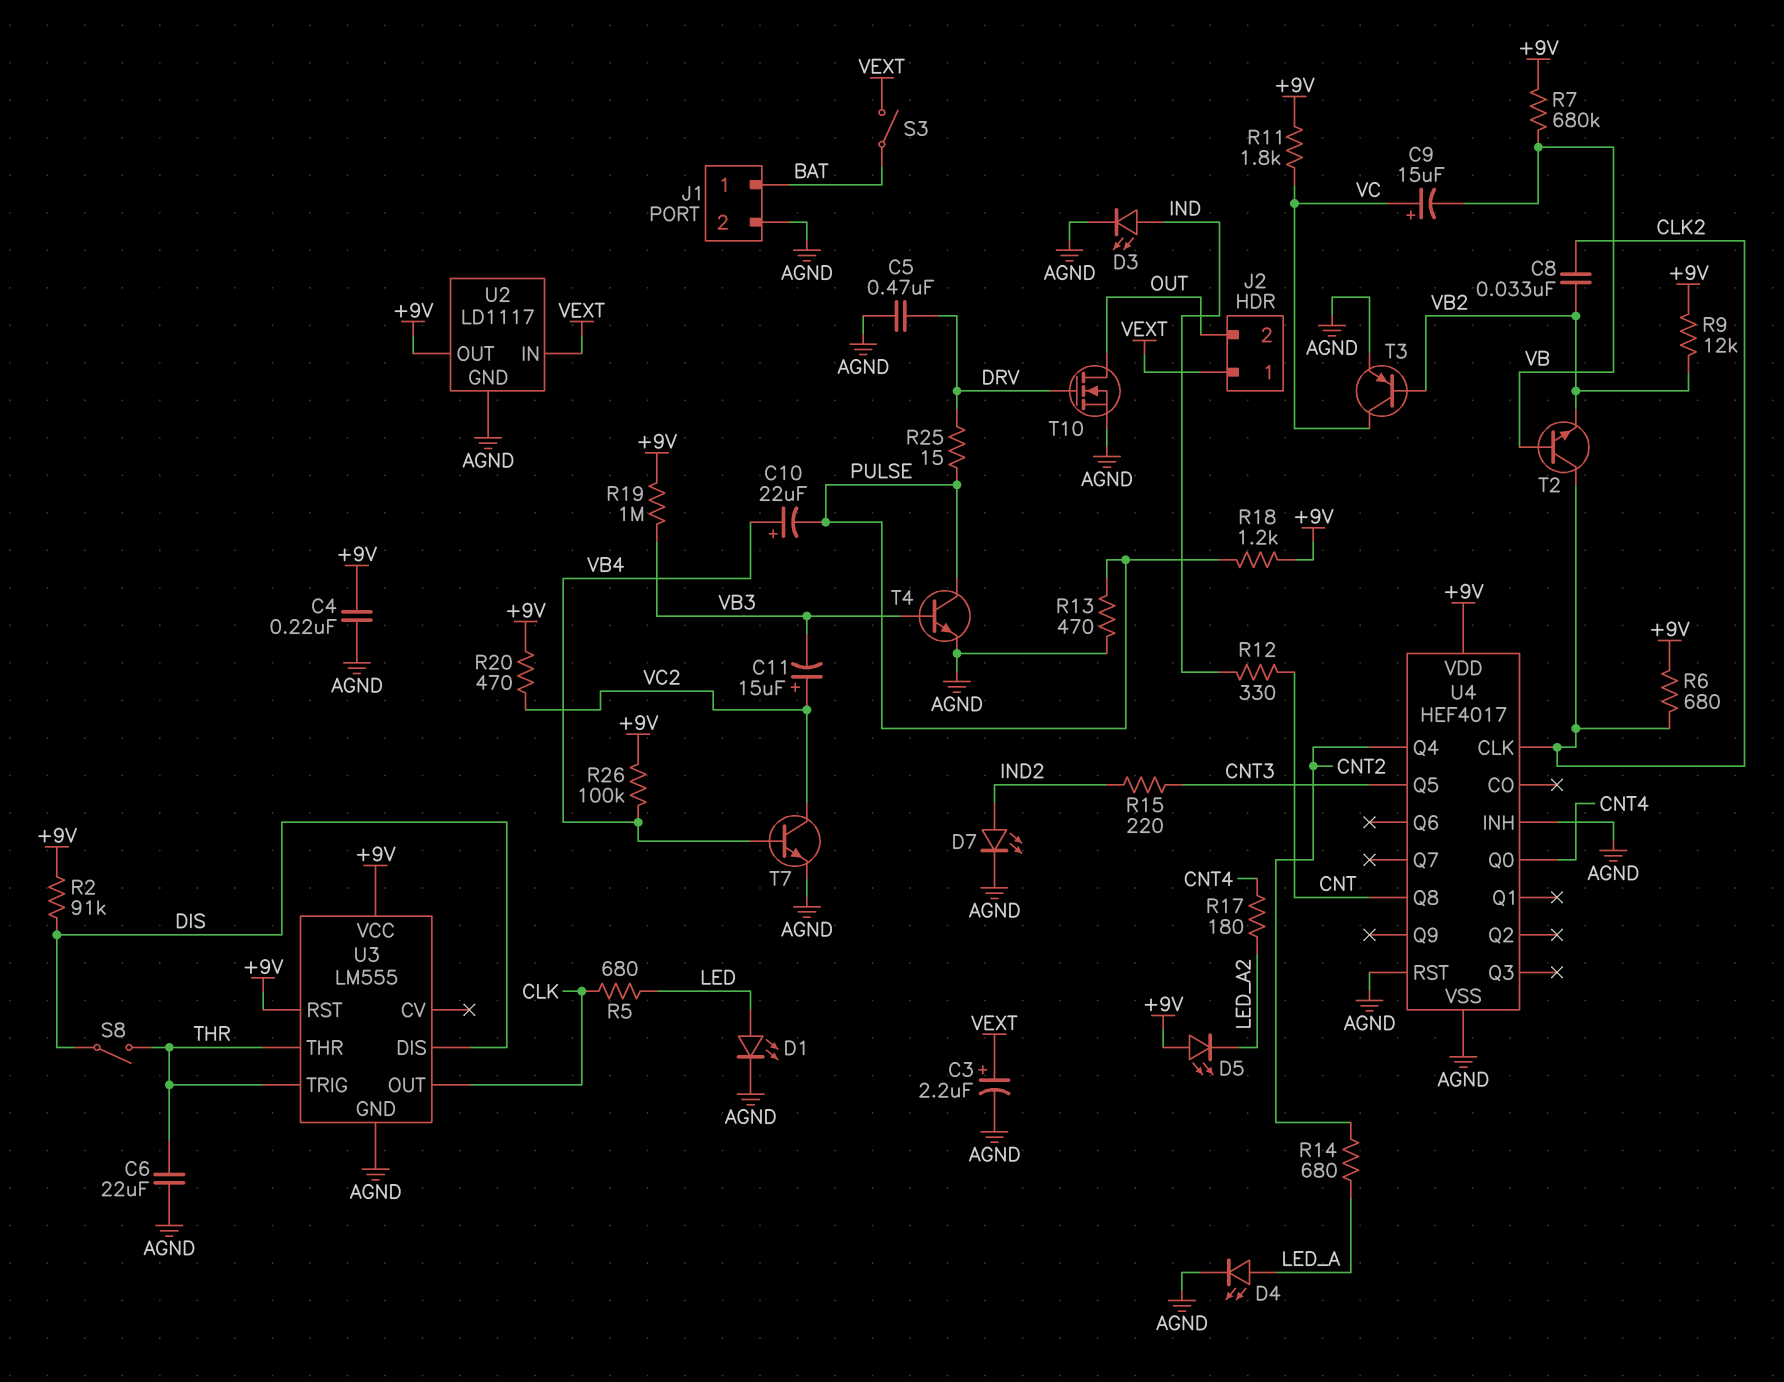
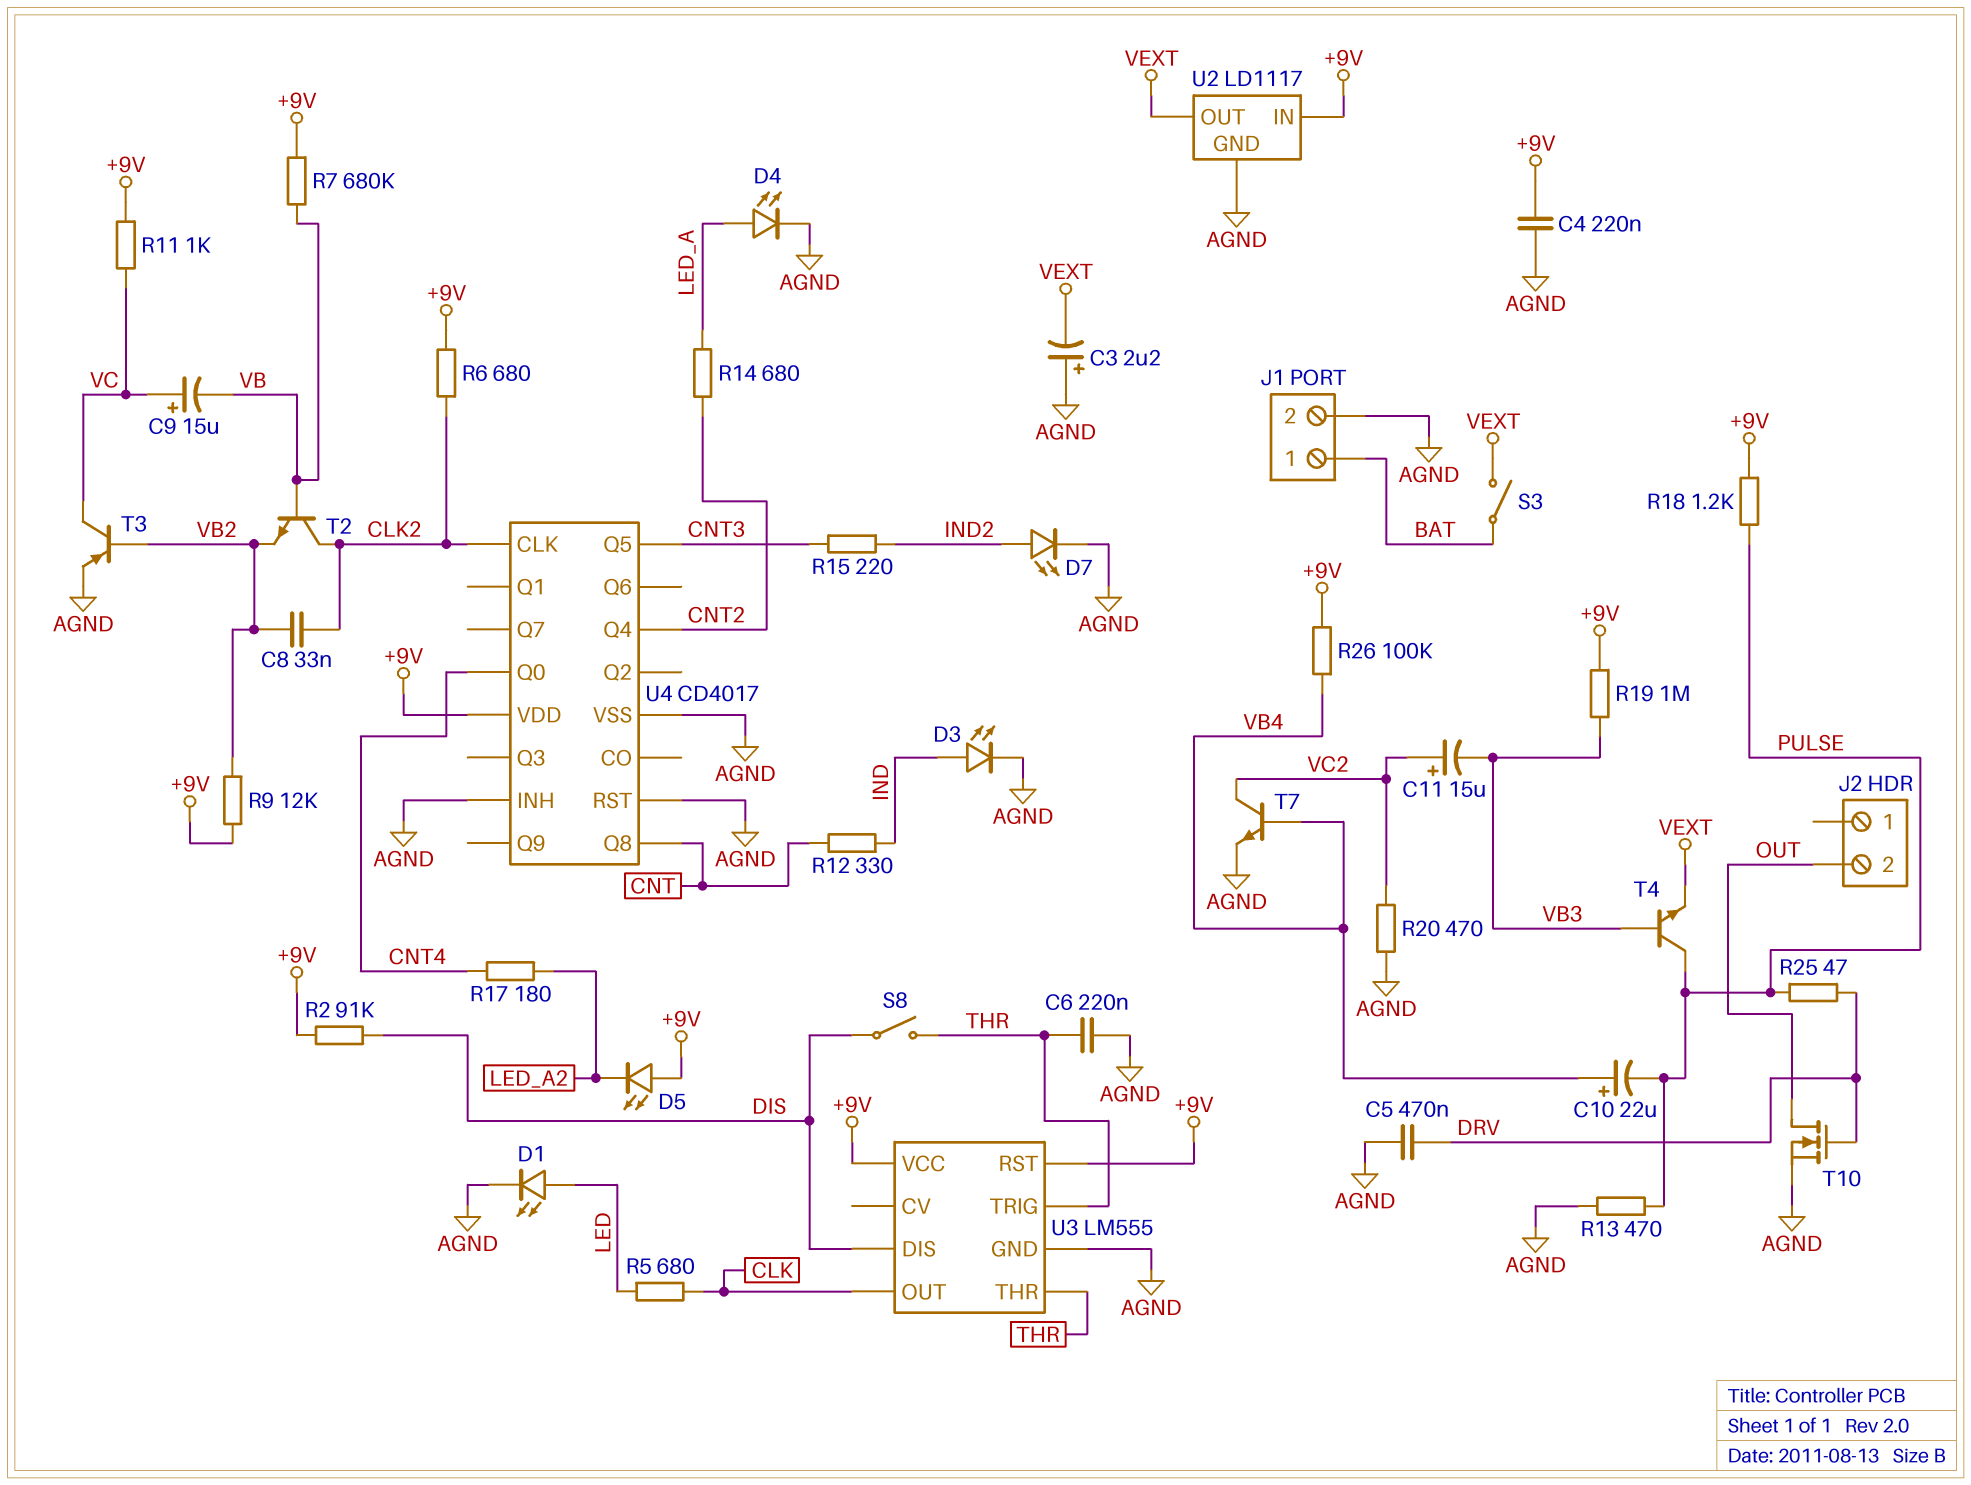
C3: 2.2uF (plus VEXT, minus AGND) -> 2.2uF (plus AGND, minus VEXT)
C6: 22uF (AGND, THR) -> 220nF (AGND, THR)
J2 pin 1: VEXT -> none
R11: 1.8k (+9V, VC) -> 1k (+9V, VC)
R20: 470 (+9V, VC2) -> 470 (AGND, VC2)
R25: 15 (DRV, PULSE) -> 47 (DRV, PULSE)
T4: NPN (B VB3, C PULSE, E AGND) -> NPN (B VB3, C PULSE, E VEXT)
U2 pin IN: VEXT -> +9V
U2 pin OUT: +9V -> VEXT
U4: HEF4017 -> CD4017

